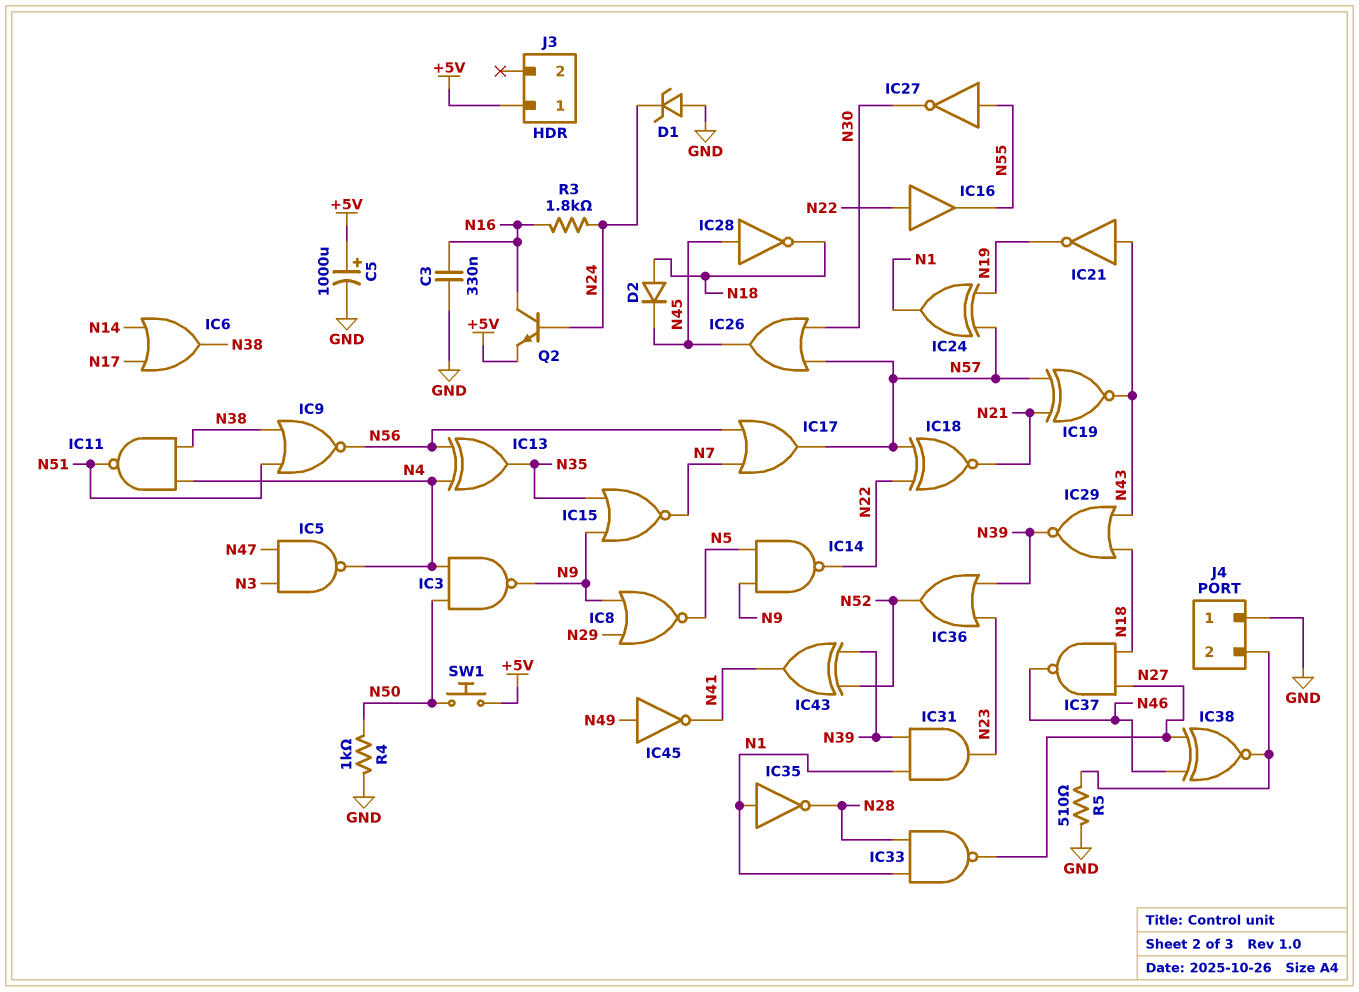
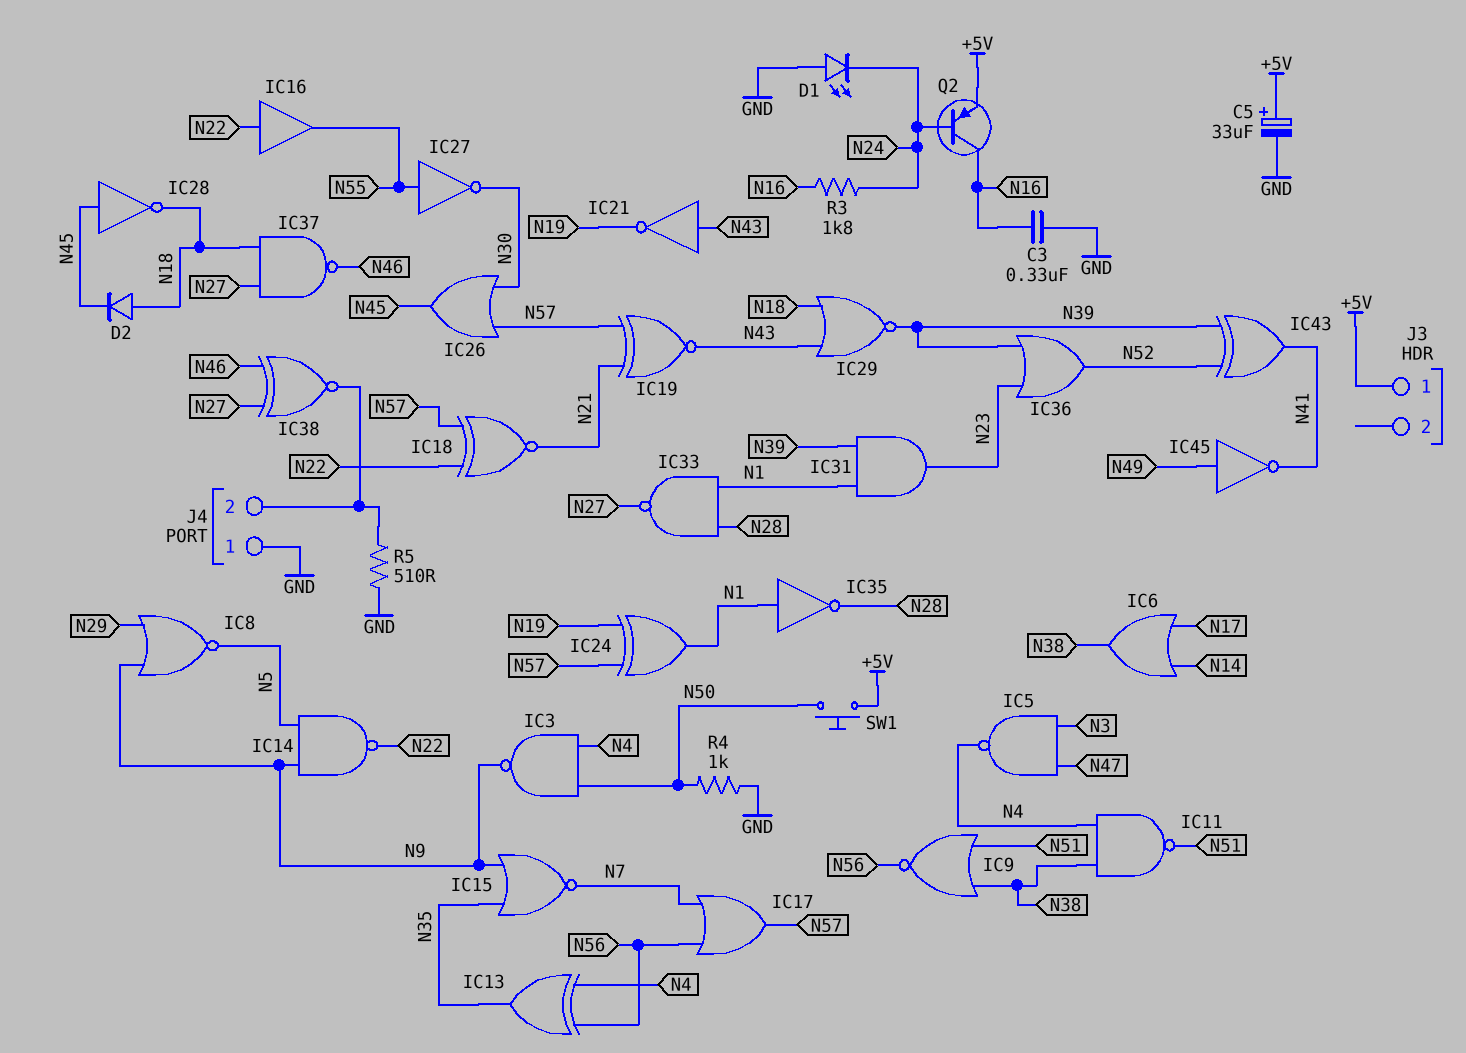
C5: 1000uF (plus +5V, minus GND) -> 33uF (plus +5V, minus GND)
D1: zener (A GND, K N24) -> LED (A GND, K N24)
Q2: NPN (B N24, C N16, E +5V) -> PNP (B N24, C N16, E +5V)

